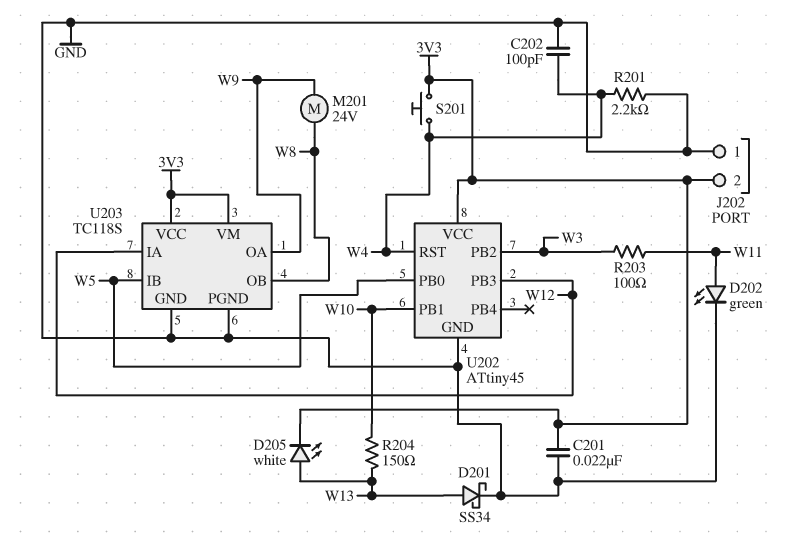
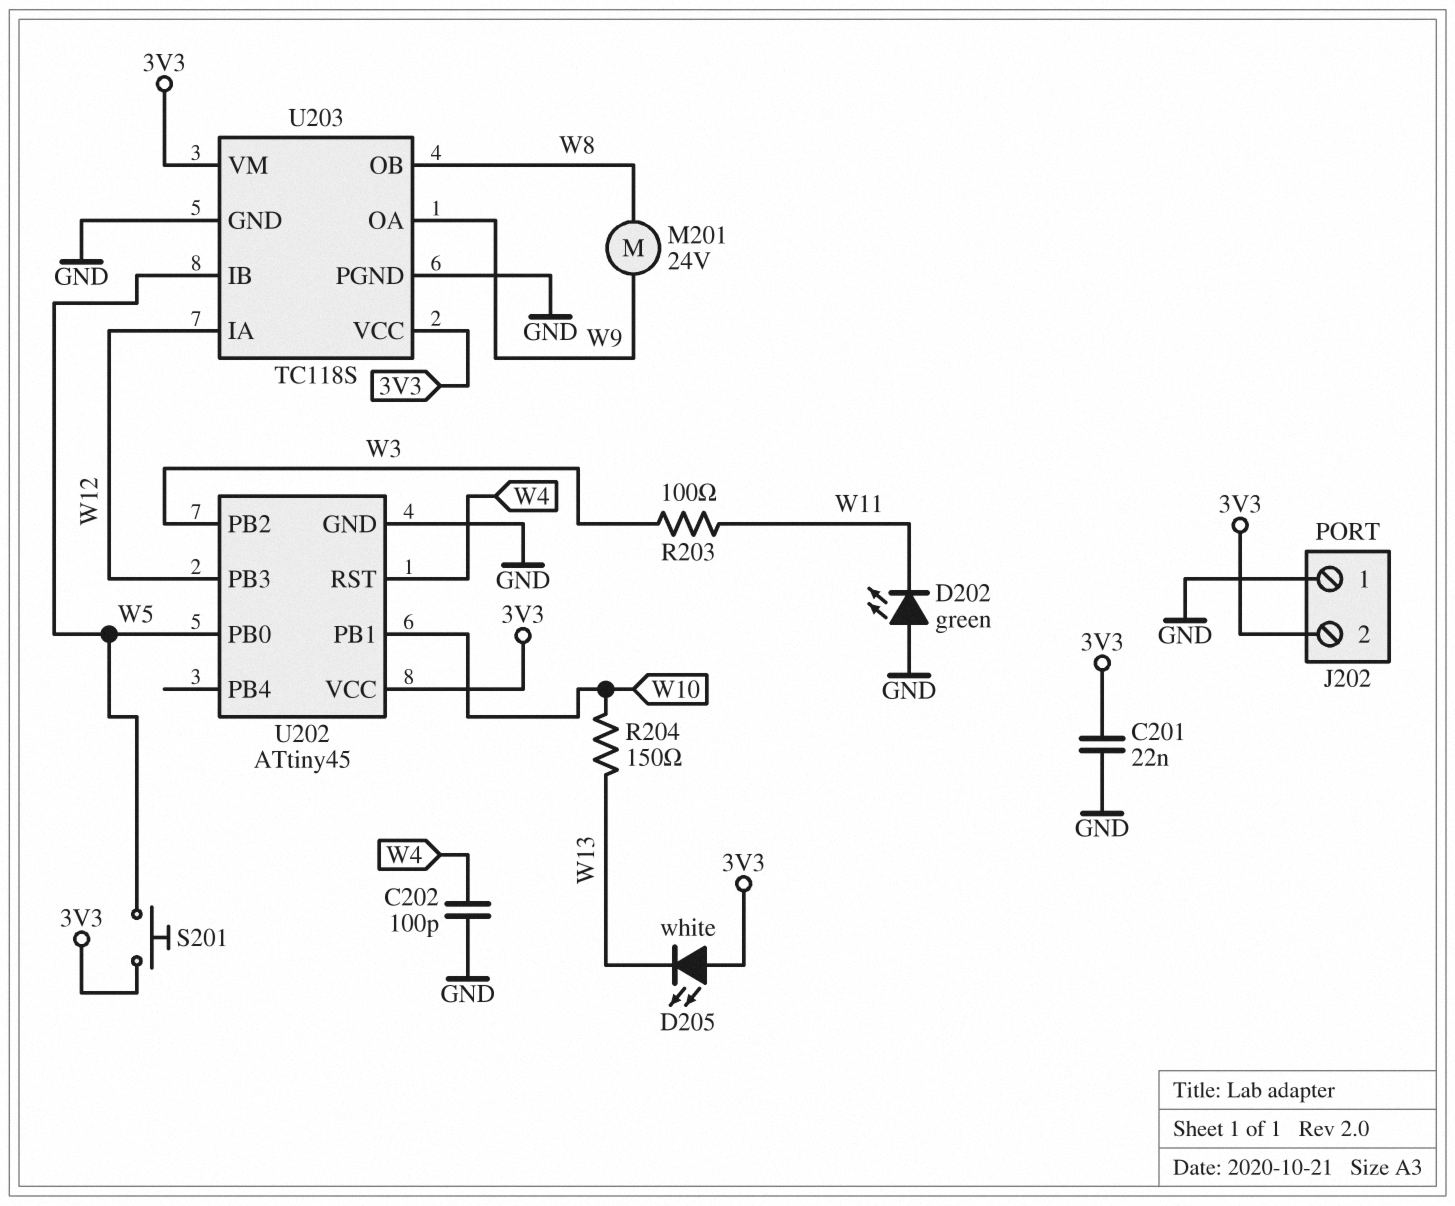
D201: schottky SS34 (A W13, K GND) -> none
D202: LED green (A W11, K GND) -> LED green (A GND, K W11)
D205: LED white (A W13, K 3V3) -> LED white (A 3V3, K W13)
R201: 2.2k (GND, W4) -> none
S201: button (3V3, W4) -> button (3V3, W5)

